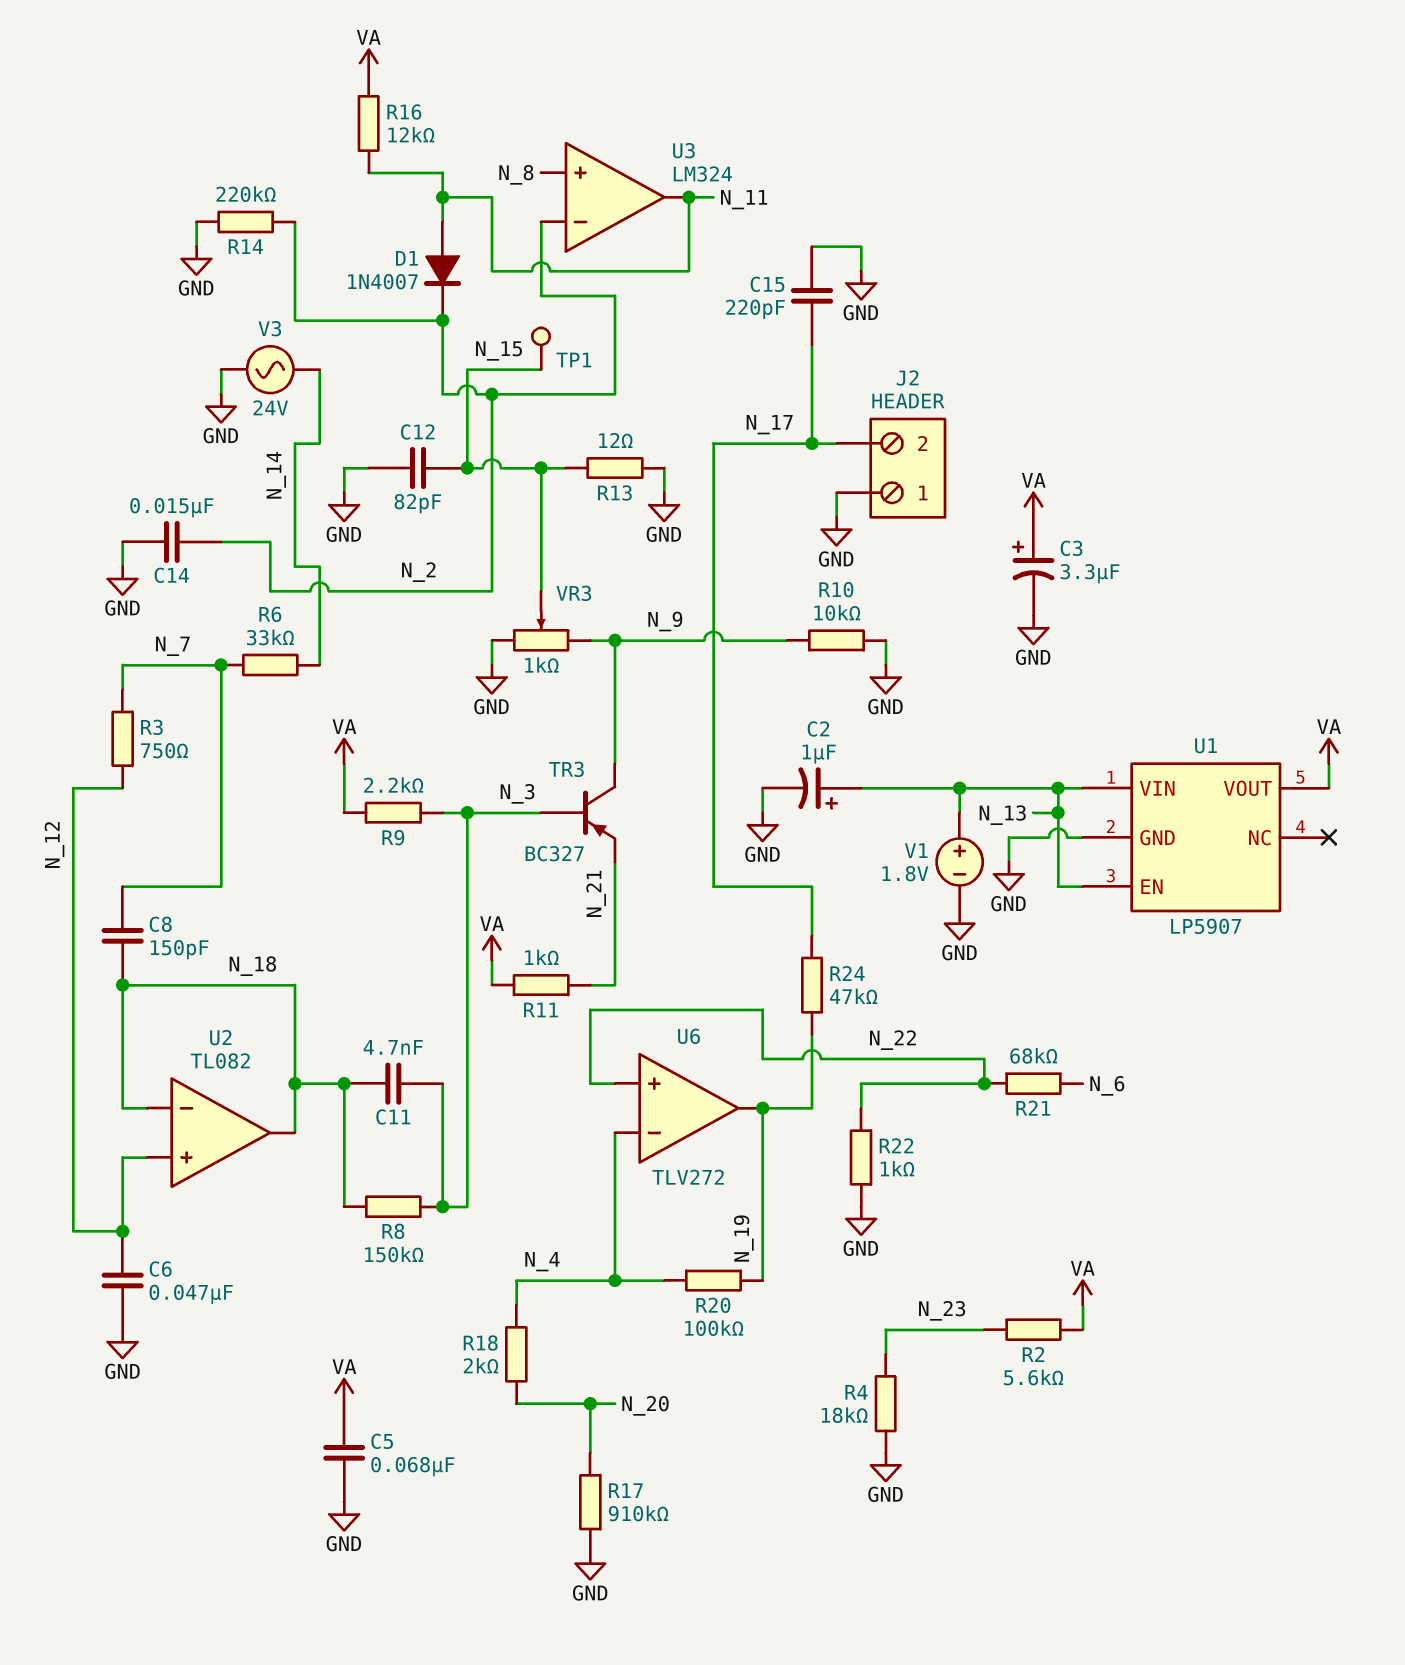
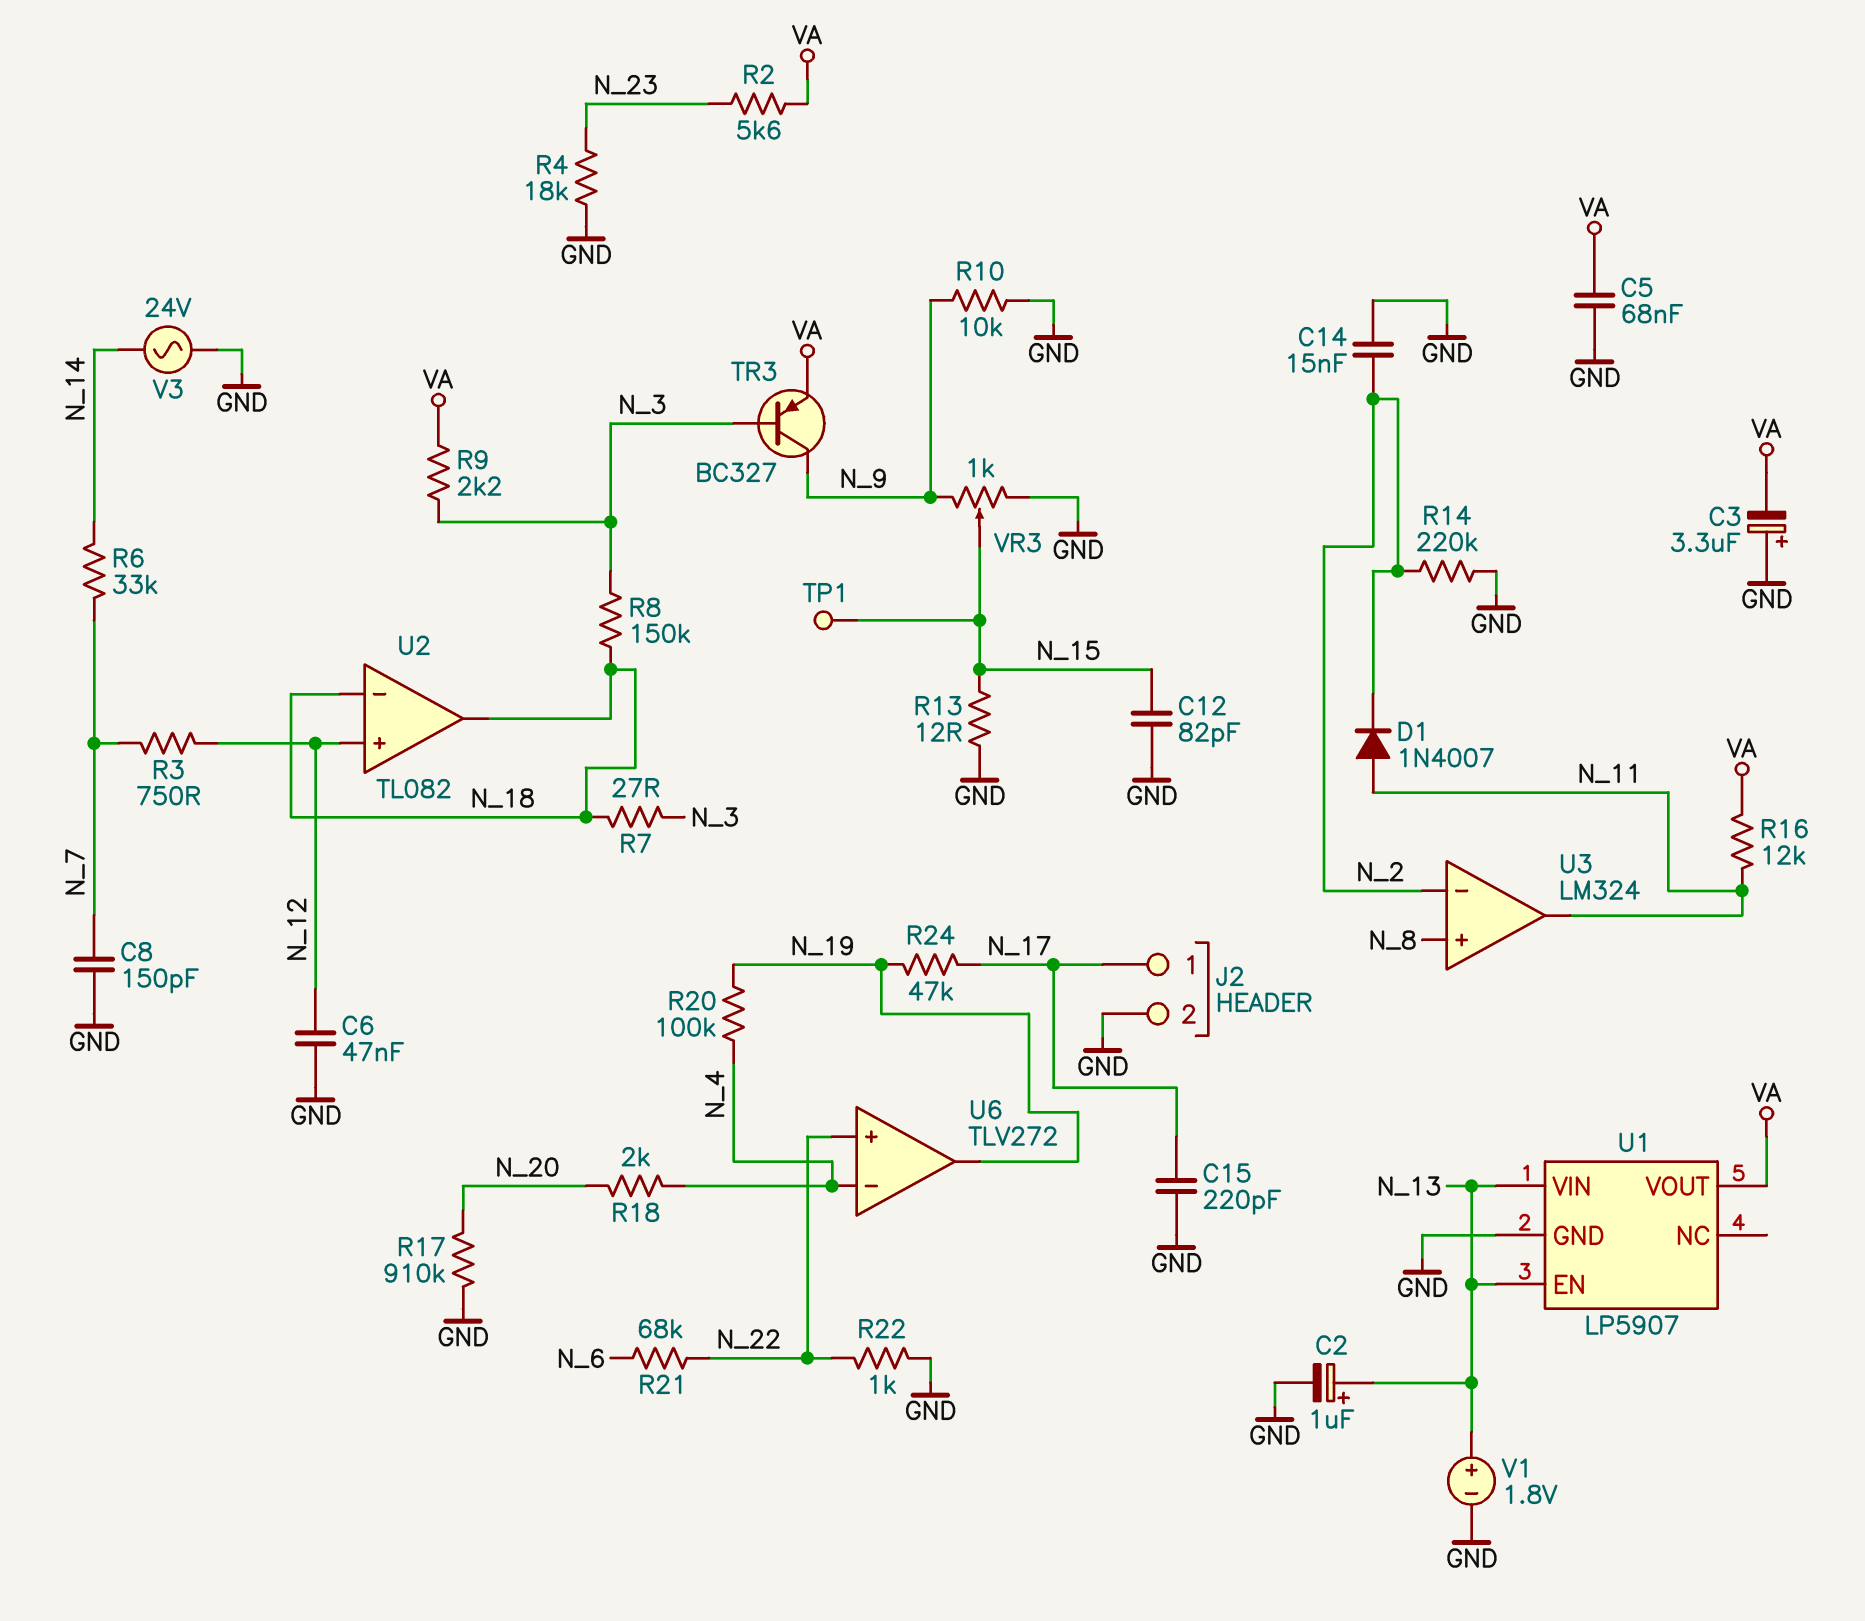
C3: 3.3uF (plus VA, minus GND) -> 3.3uF (plus GND, minus VA)
C8: 150pF (N_7, N_18) -> 150pF (GND, N_7)
C11: 4.7nF (N_3, N_18) -> none
J2 pin 1: GND -> N_17
J2 pin 2: N_17 -> GND
R7: none -> 27 (N_3, N_18)
R11: 1k (N_21, VA) -> none
TR3: PNP BC327 (B N_3, C N_9, E N_21) -> PNP BC327 (B N_3, C N_9, E VA)

